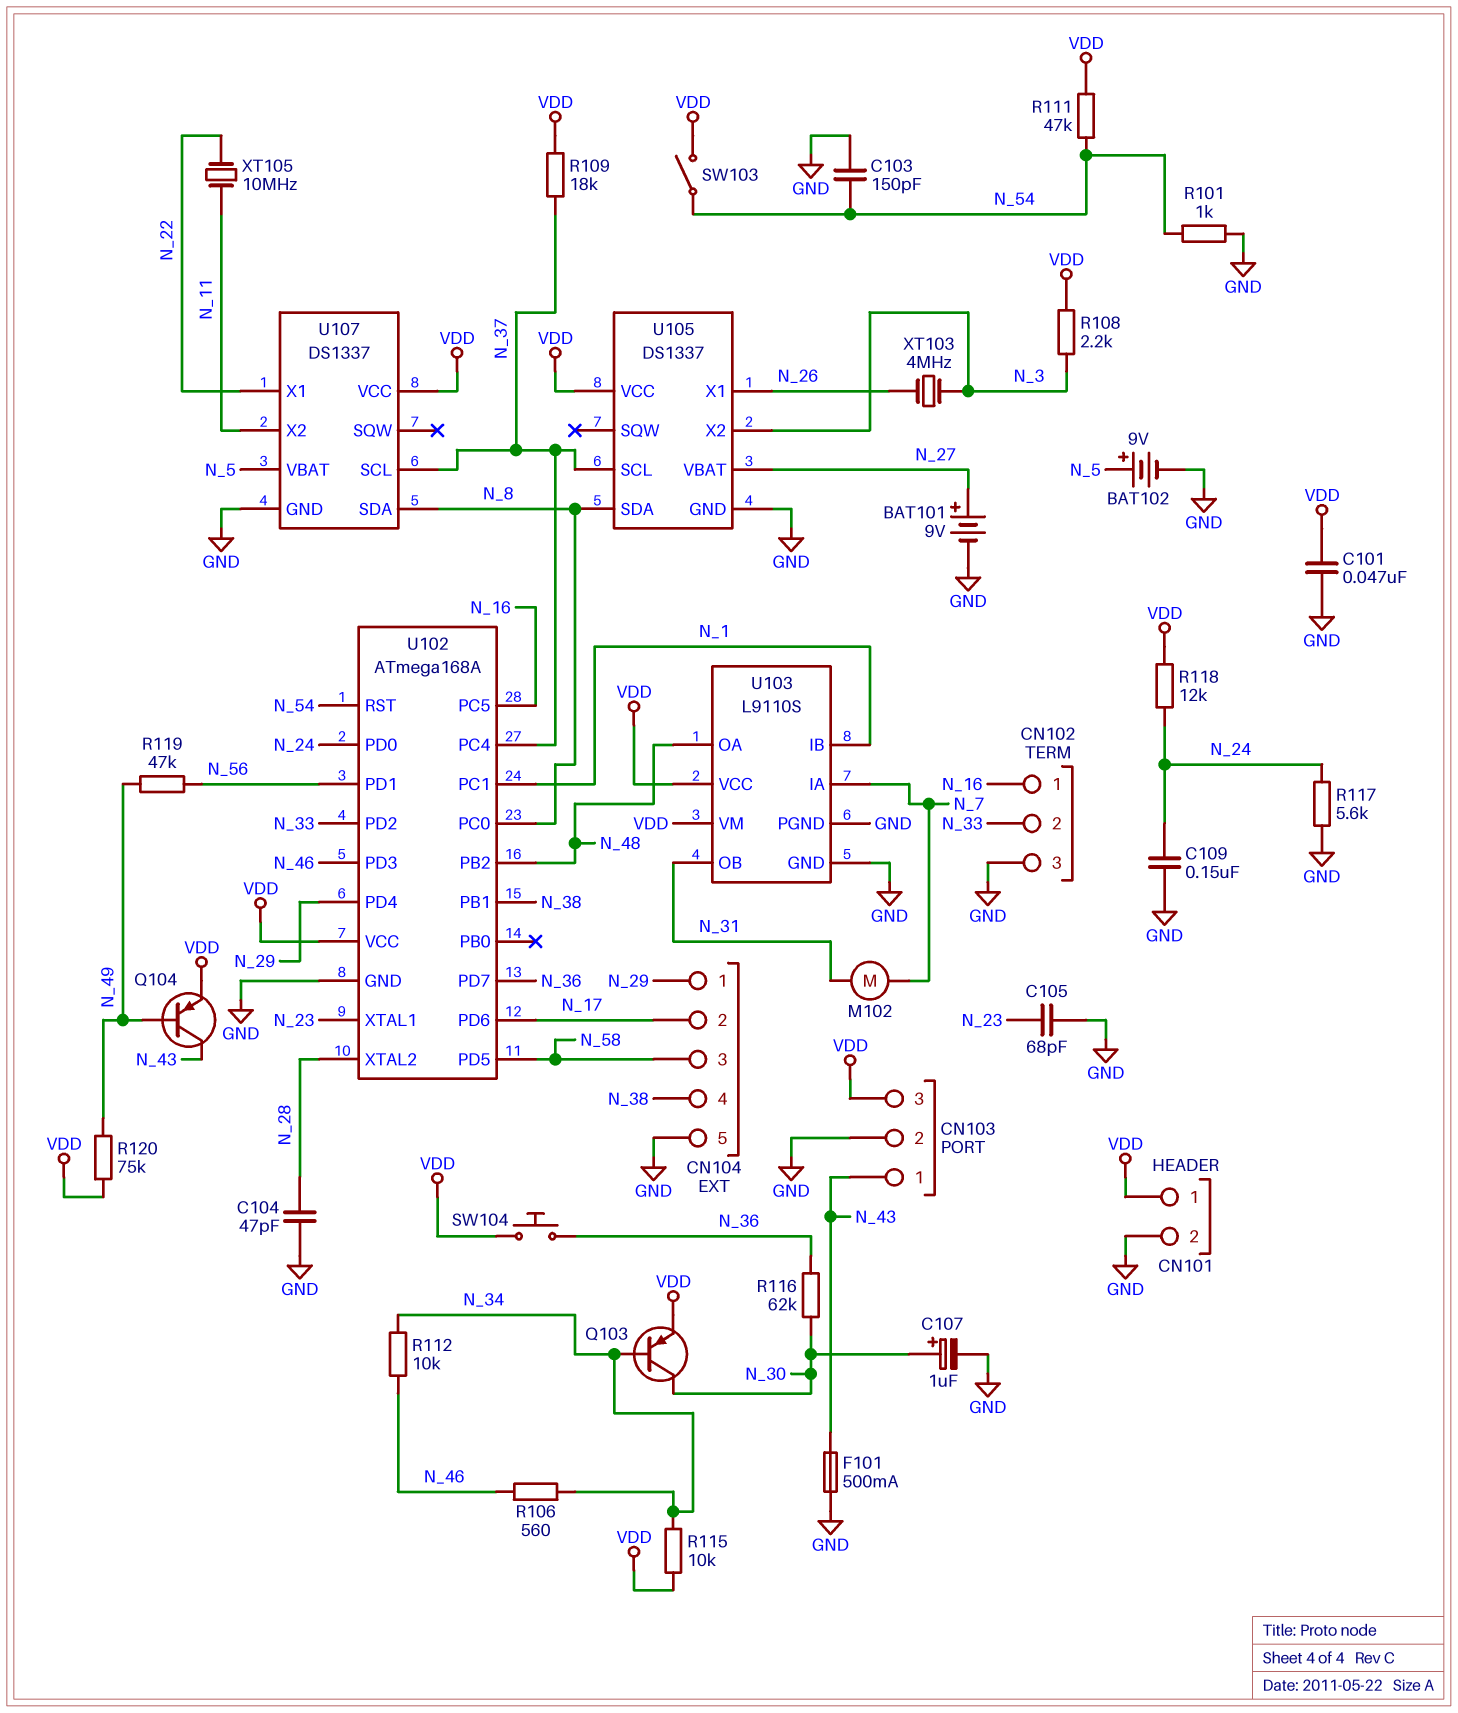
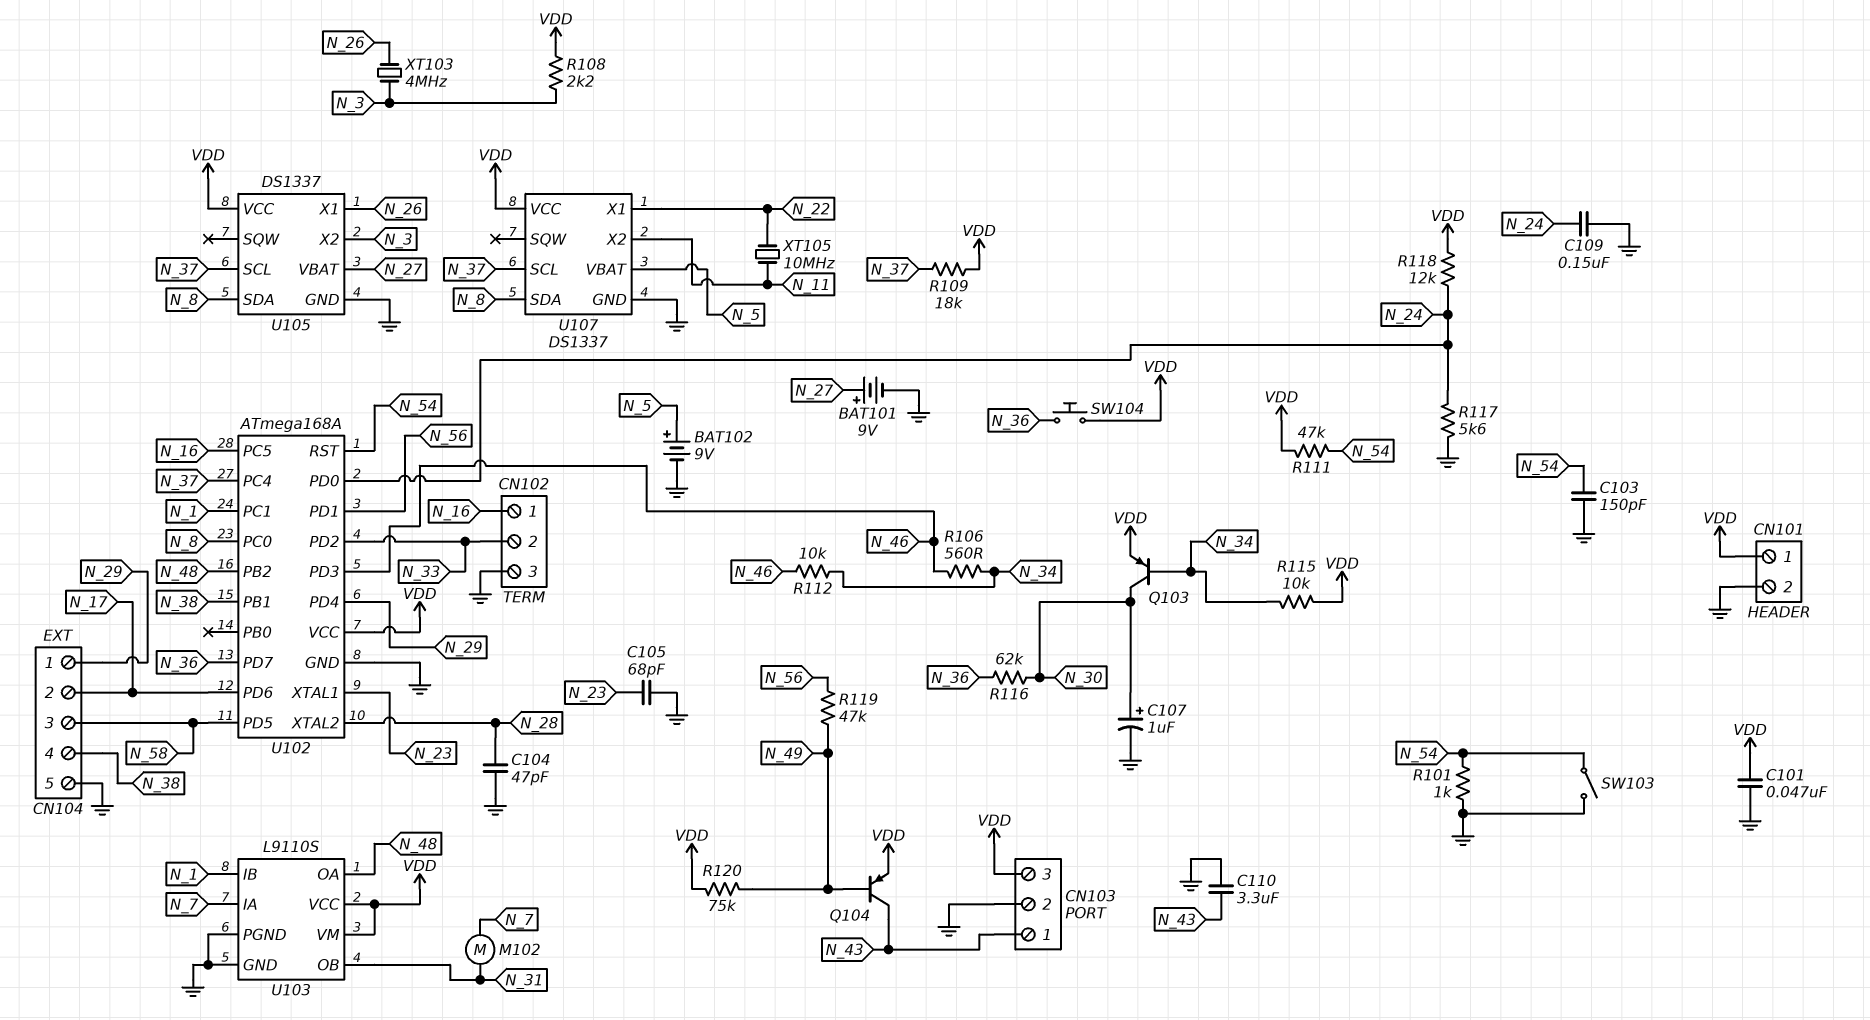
C110: none -> 3.3uF (GND, N_43)
F101: 500mA (GND, N_43) -> none
SW103: switch (N_54, VDD) -> switch (GND, N_54)

